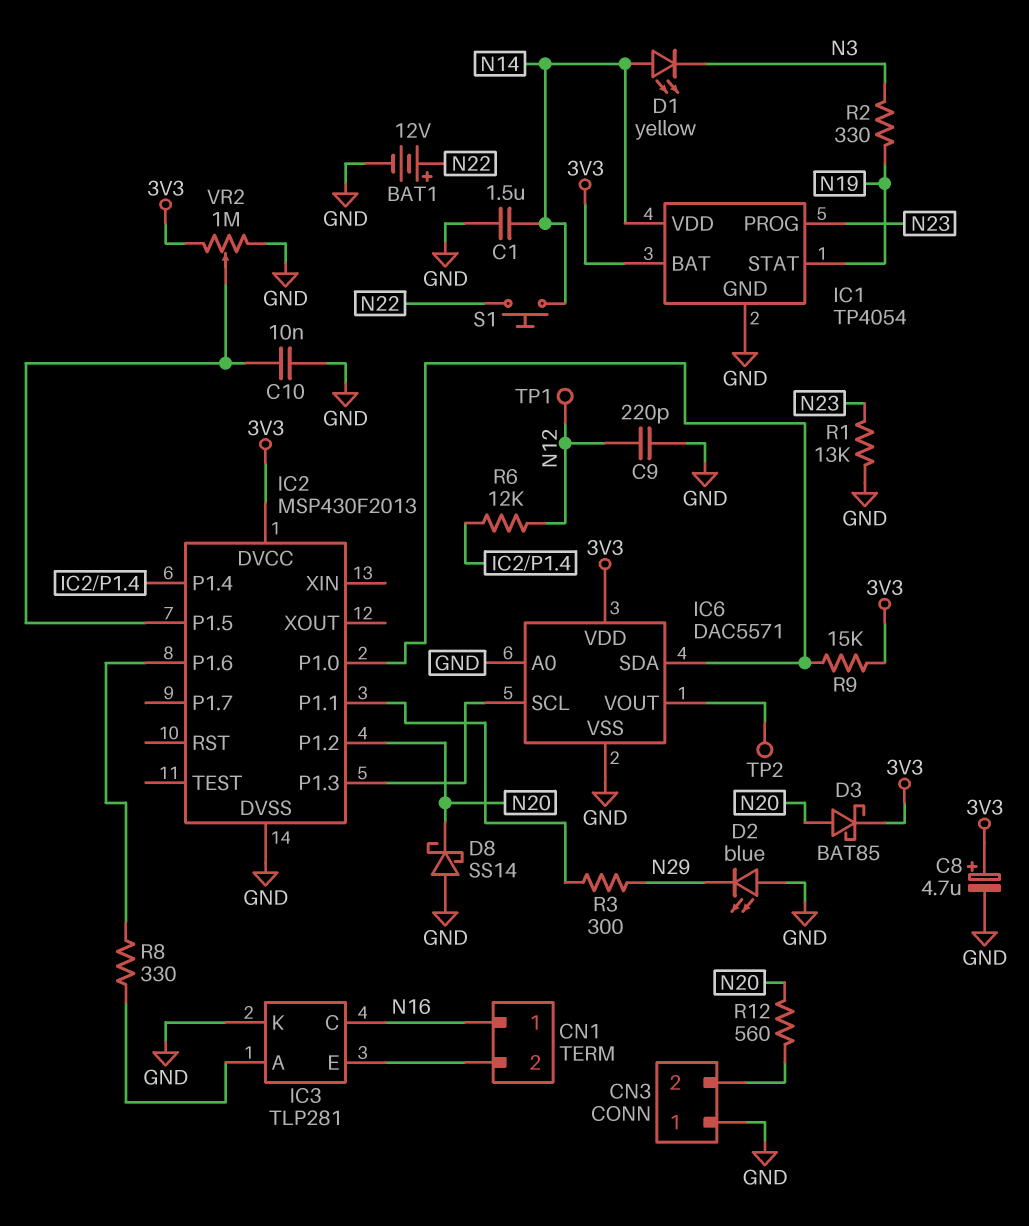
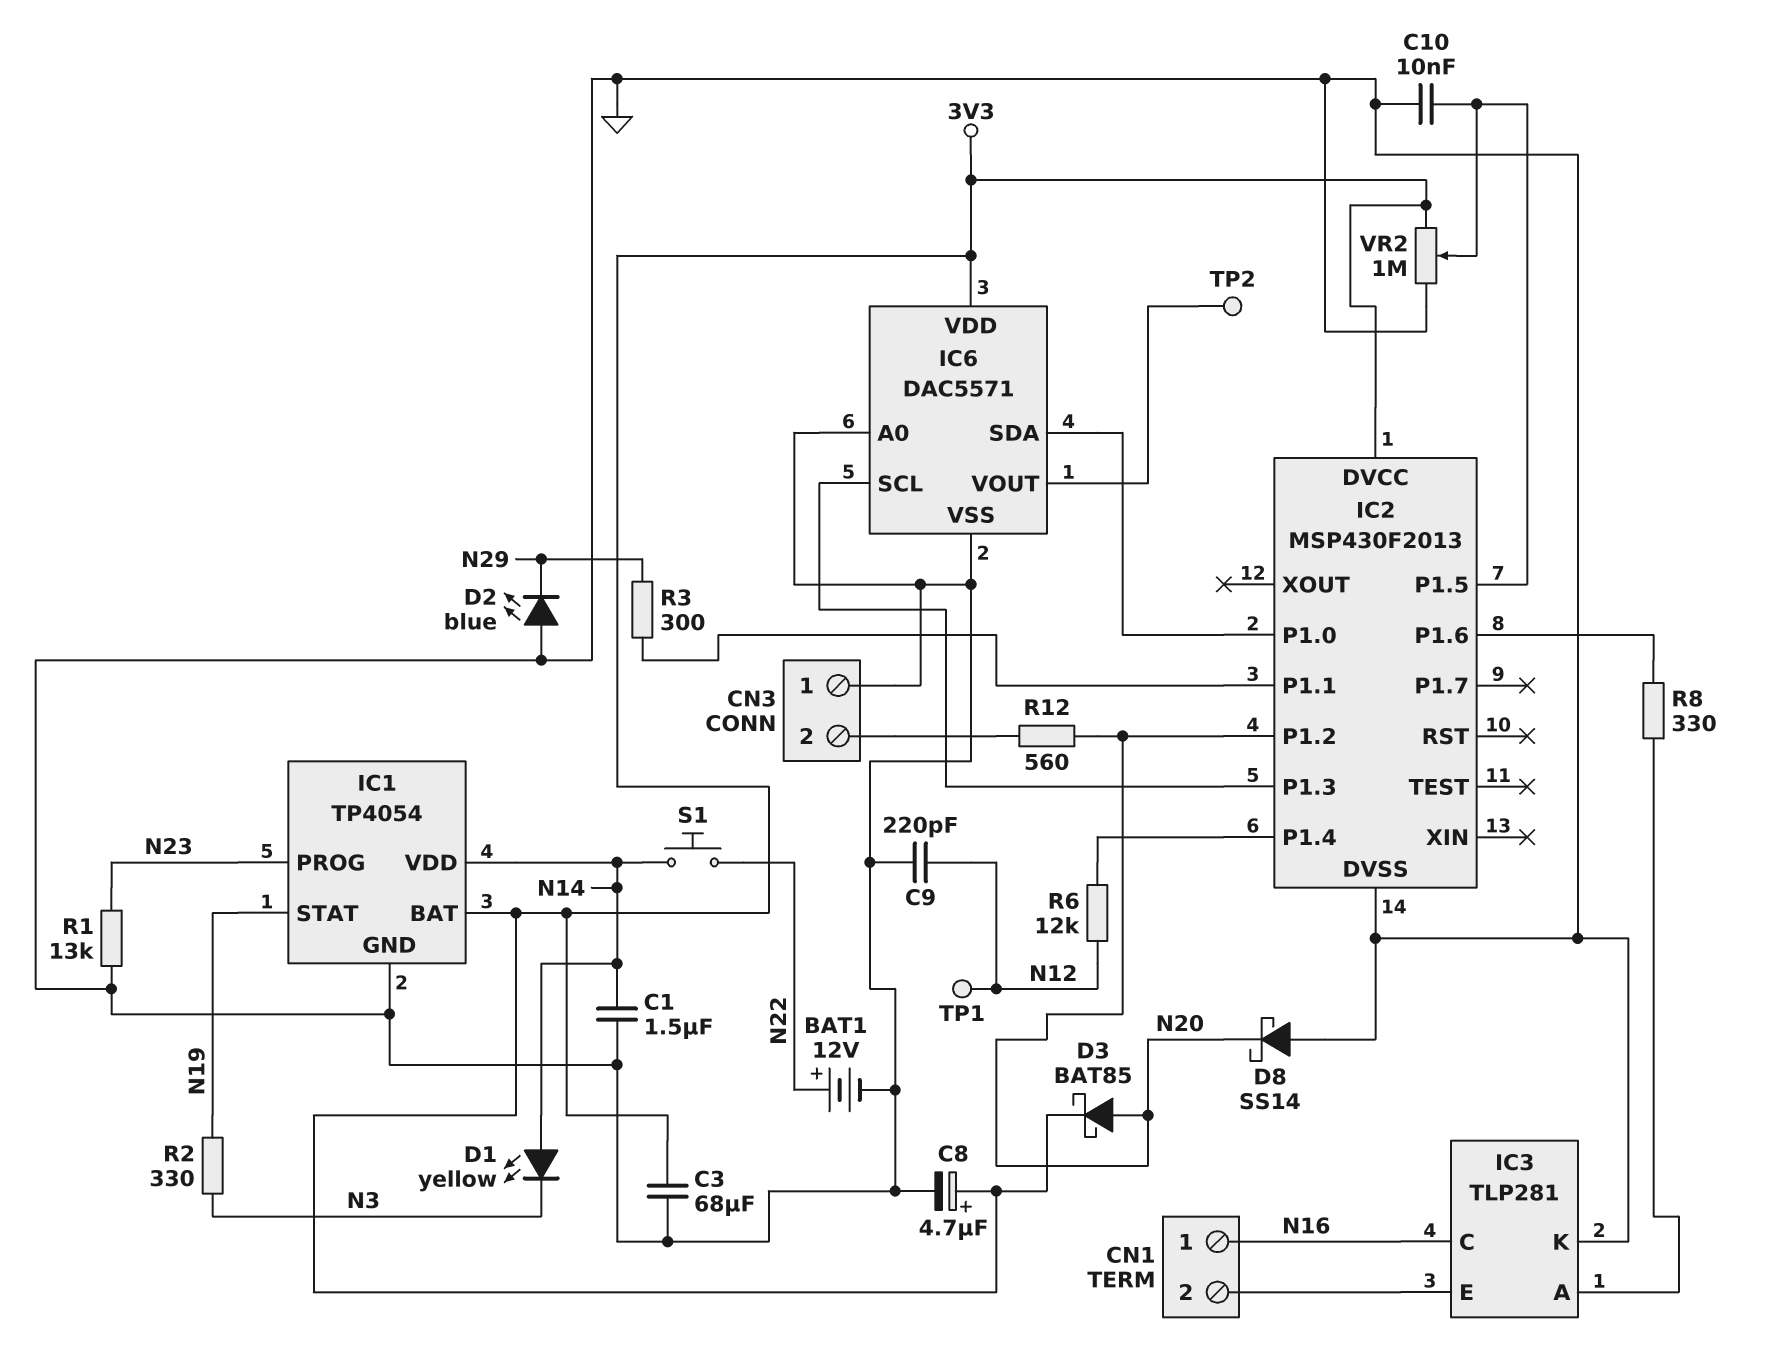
C3: none -> 68uF (3V3, GND)
R9: 15k (3V3, IC2/P1.0) -> none

